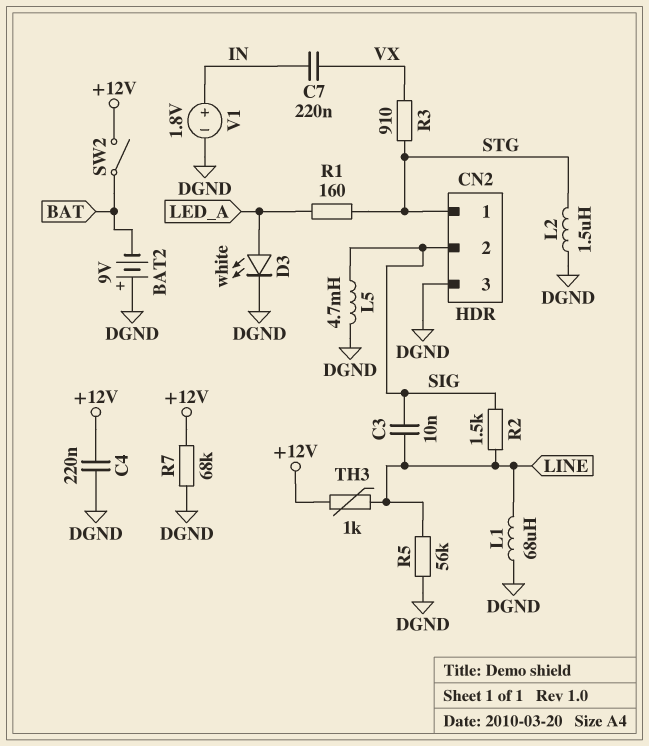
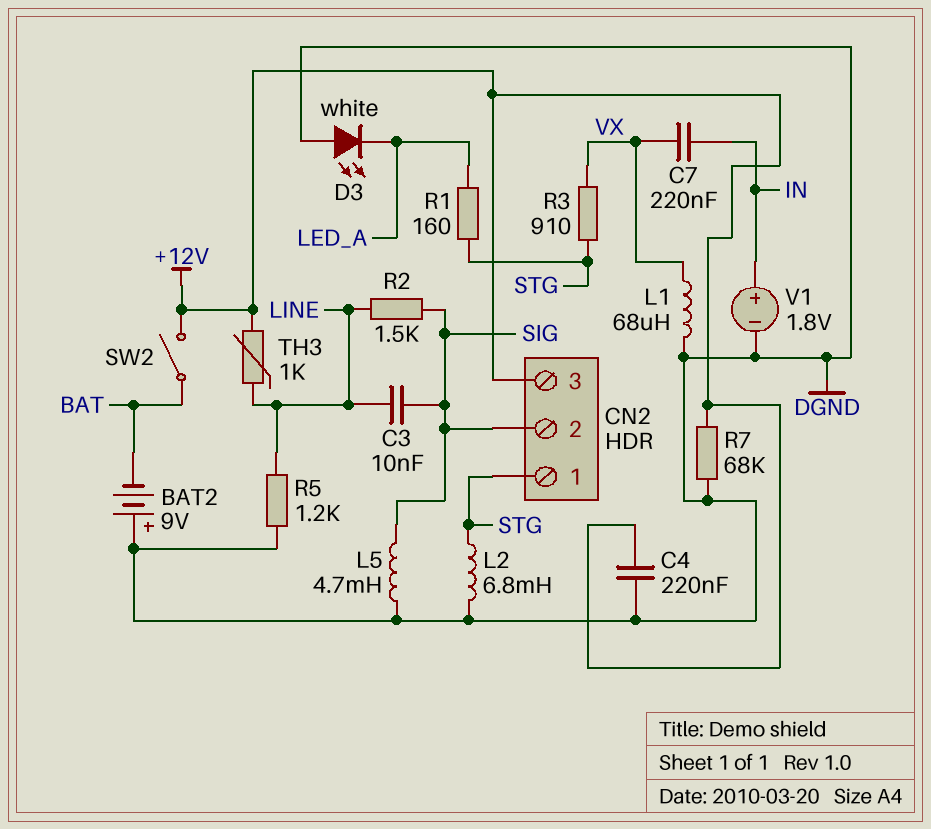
CN2 pin 3: DGND -> +12V
D3: LED white (A LED_A, K DGND) -> LED white (A DGND, K LED_A)
L1: 68uH (DGND, LINE) -> 68uH (DGND, VX)
L2: 1.5uH (DGND, STG) -> 6.8mH (DGND, STG)
R5: 56k (DGND, LINE) -> 1.2k (DGND, LINE)

